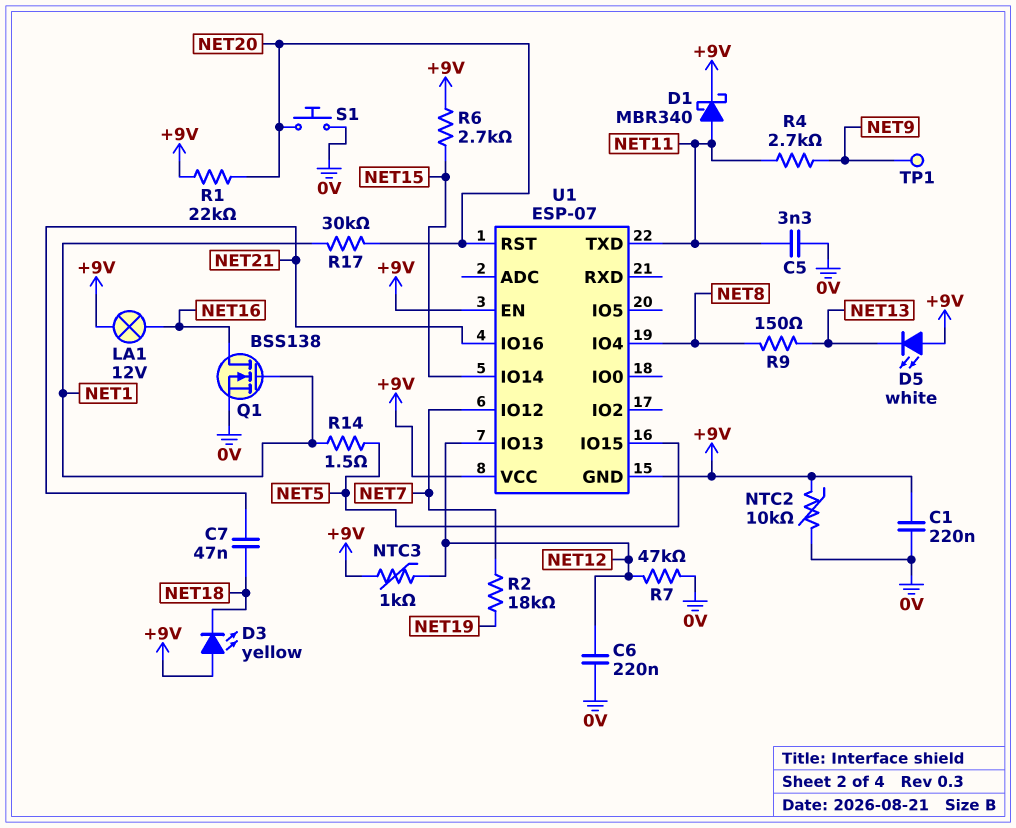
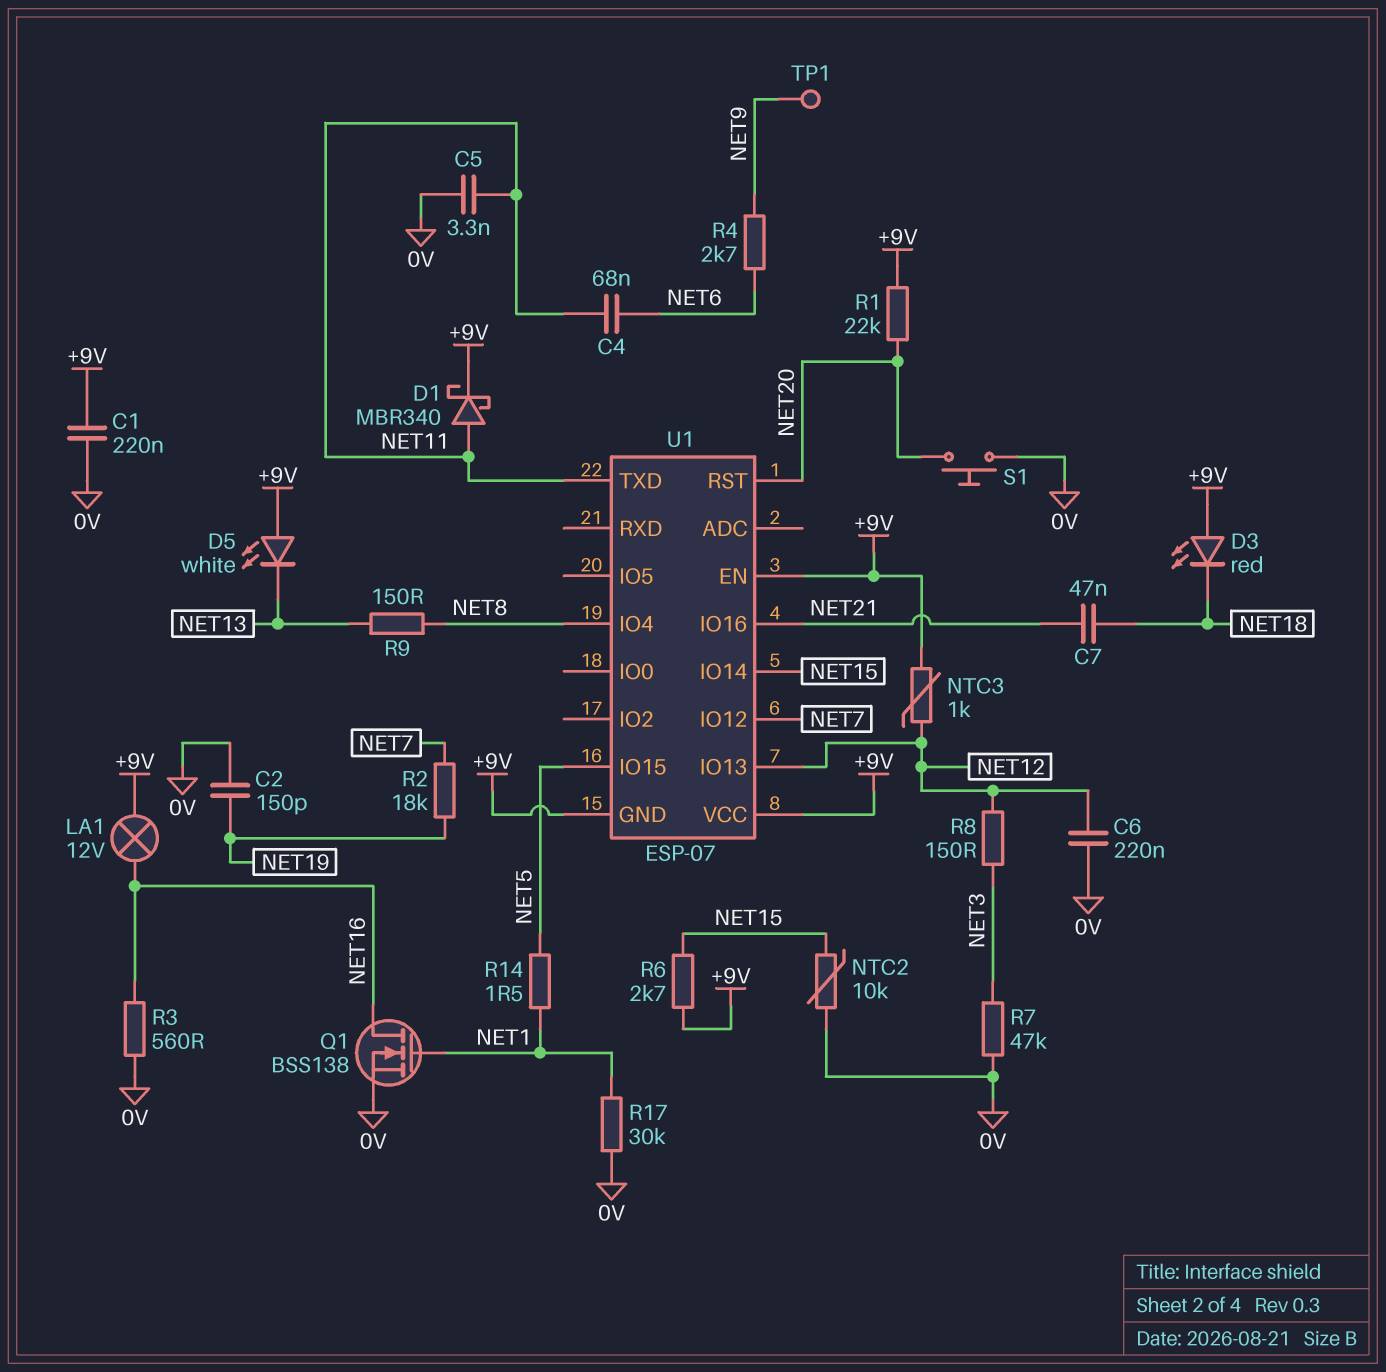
C2: none -> 150pF (0V, NET19)
C4: none -> 68nF (NET6, NET11)
D3: LED yellow (A +9V, K NET18) -> LED red (A +9V, K NET18)
NTC2: 10k (+9V, 0V) -> 10k (0V, NET15)
R3: none -> 560 (0V, NET16)
R4: 2.7k (NET9, NET11) -> 2.7k (NET6, NET9)
R7: 47k (0V, NET12) -> 47k (0V, NET3)
R8: none -> 150 (NET3, NET12)
R17: 30k (NET1, NET20) -> 30k (0V, NET1)

